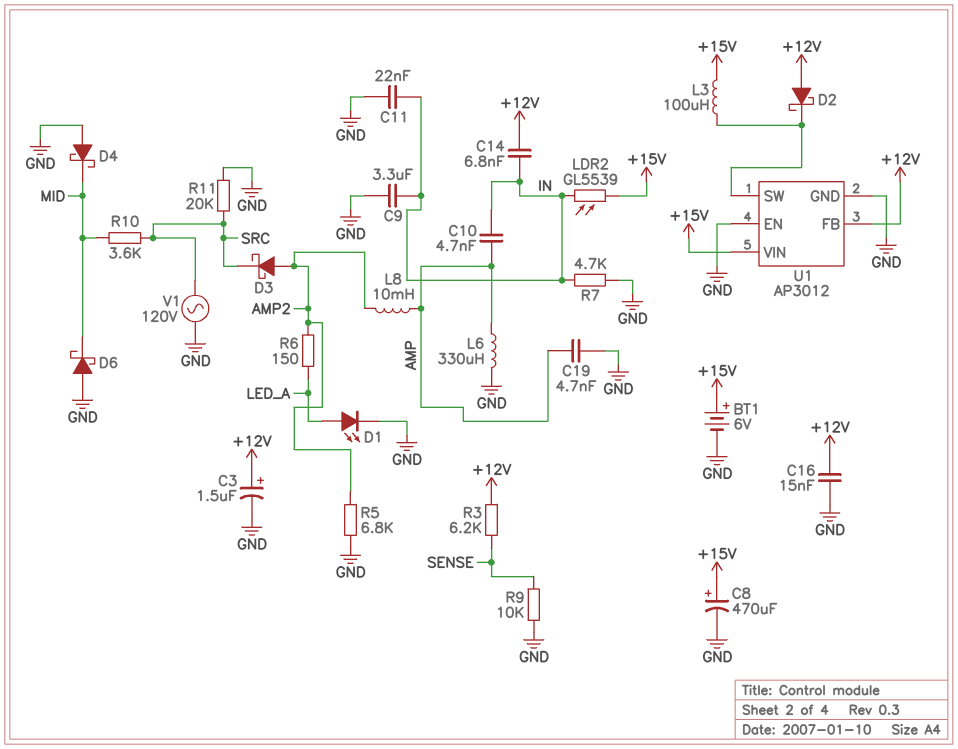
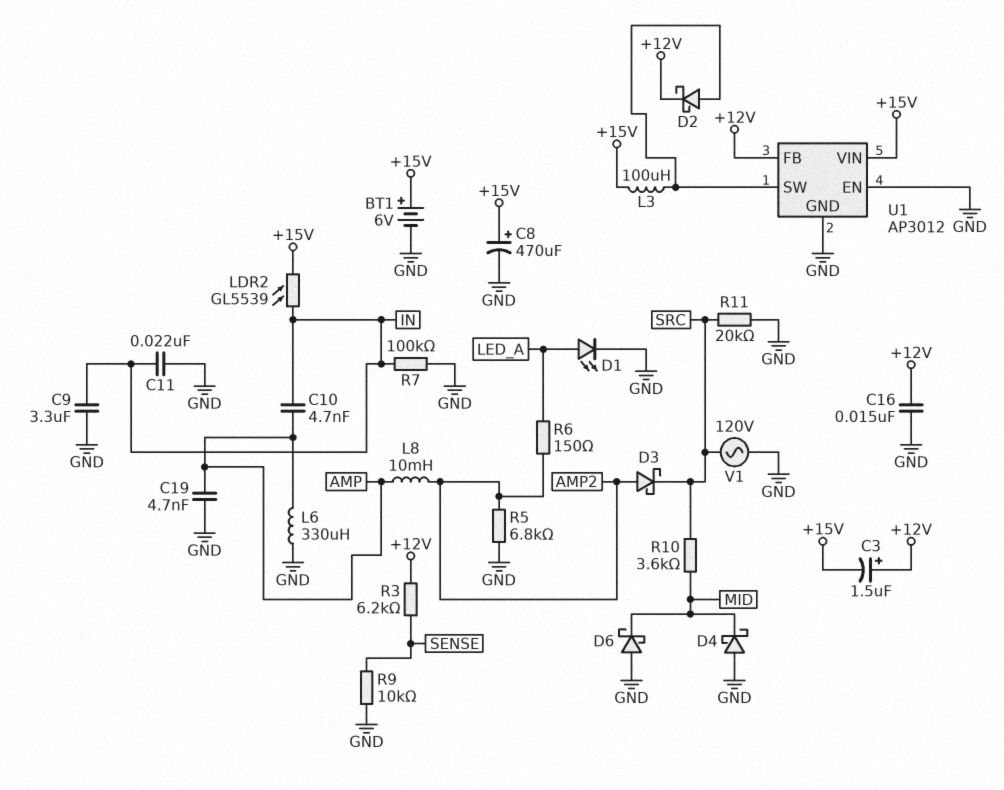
C3: 1.5uF (plus +12V, minus GND) -> 1.5uF (plus +12V, minus +15V)
C14: 6.8nF (+12V, IN) -> none
D2: schottky (A +12V, K U1/SW) -> schottky (A U1/SW, K +12V)
R7: 4.7k (GND, IN) -> 100k (GND, IN)

